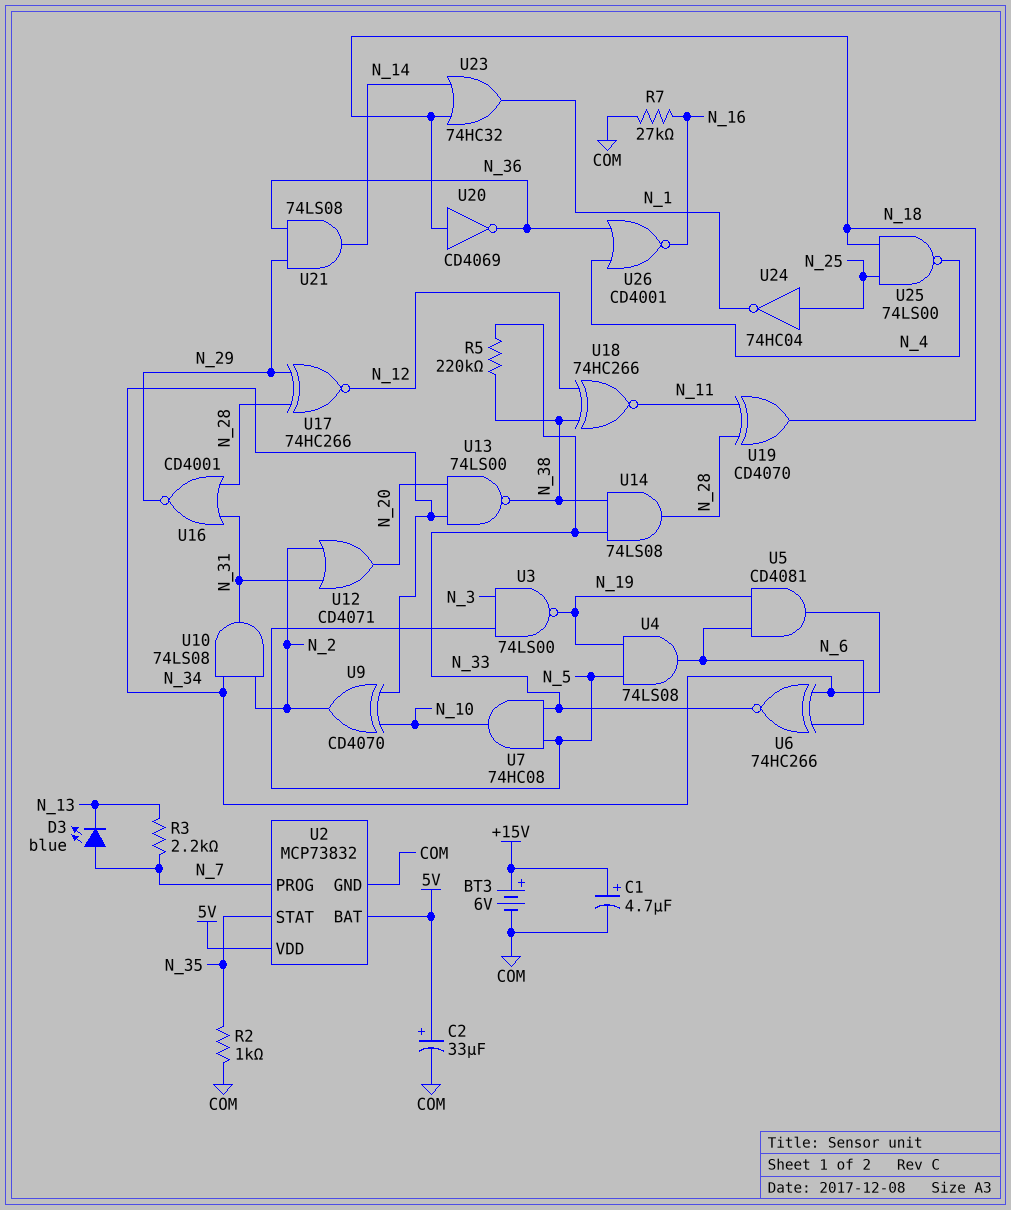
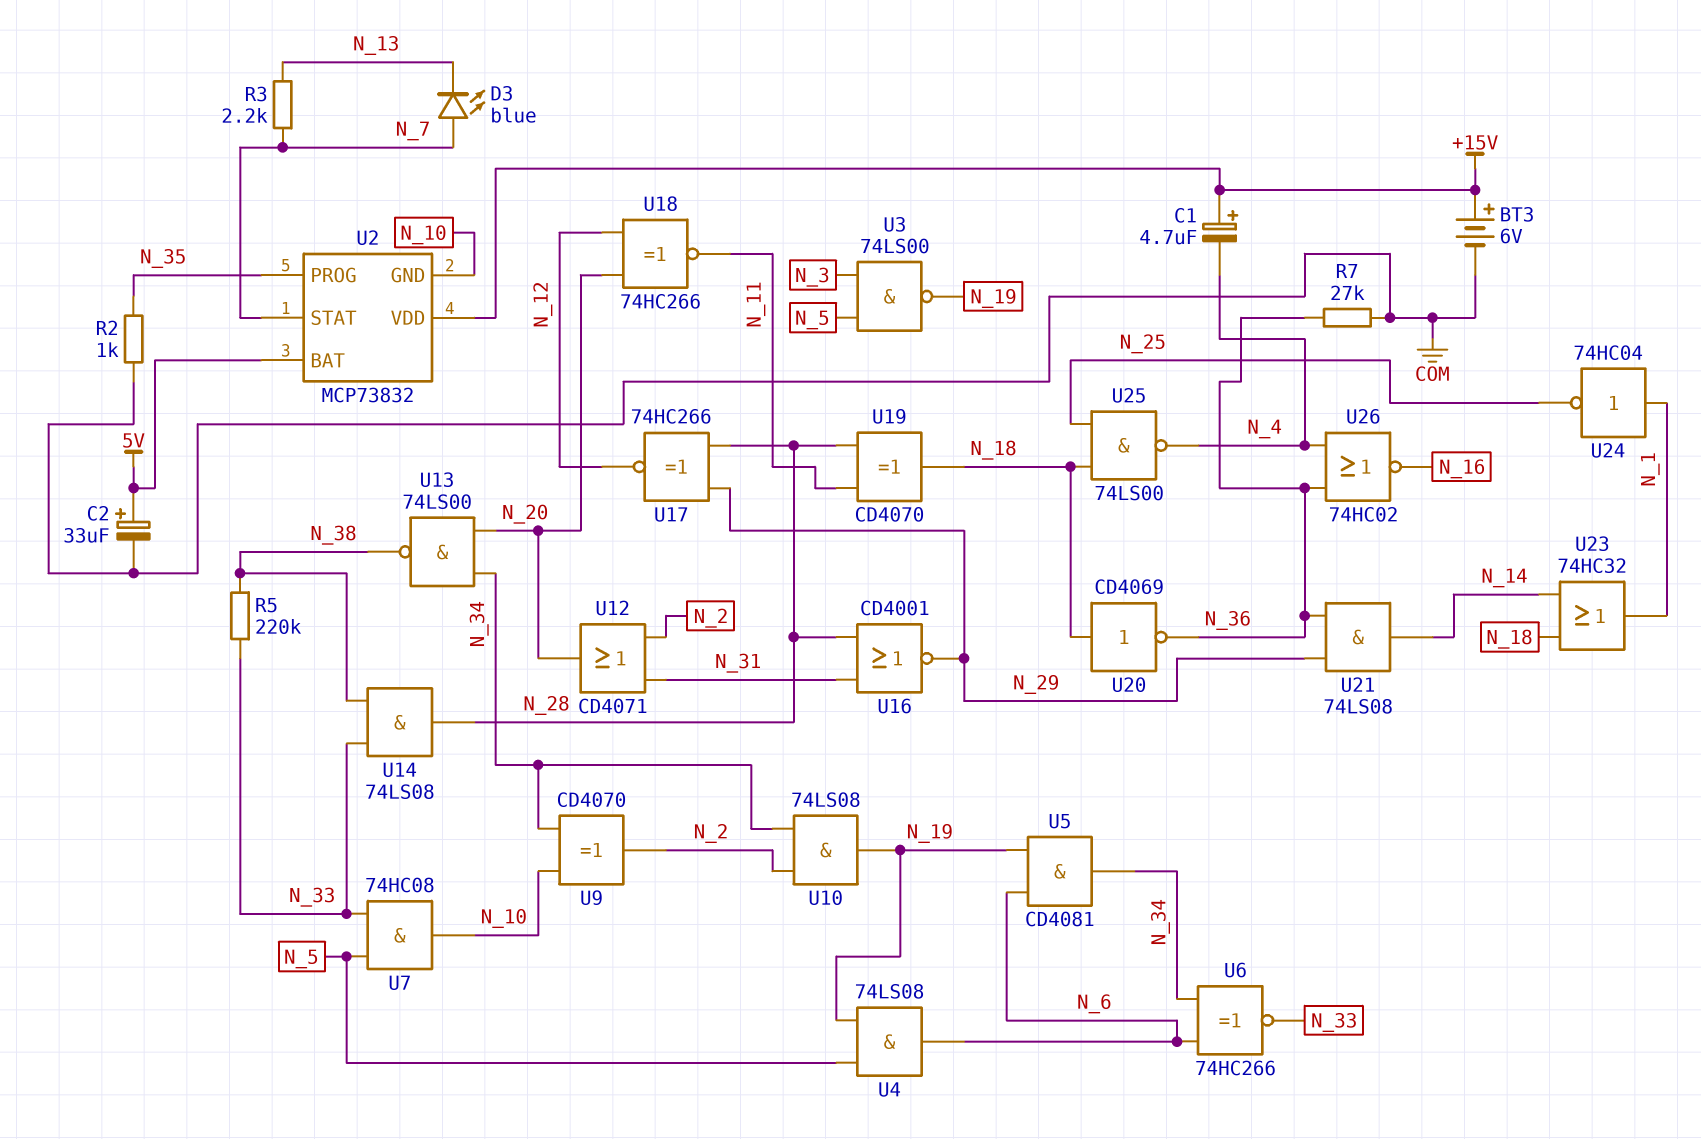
C1: 4.7uF (plus +15V, minus COM) -> 4.7uF (plus +15V, minus N_4)
R7: 27k (COM, N_16) -> 27k (COM, N_36)
U2 pin GND: COM -> N_10
U2 pin PROG: N_7 -> N_35
U2 pin STAT: N_35 -> N_7
U2 pin VDD: 5V -> +15V
U10: AND 74LS08 (in N_2, in N_34, out N_31) -> AND 74LS08 (in N_2, in N_34, out N_19)
U18: XNOR 74HC266 (in N_12, in N_38, out N_11) -> XNOR 74HC266 (in N_12, in N_20, out N_11)
U24: NOT 74HC04 (in N_25, out N_1) -> NOT 74HC04 (in N_1, out N_25)
U26: NOR CD4001 (in N_4, in N_36, out N_16) -> NOR 74HC02 (in N_4, in N_36, out N_16)

